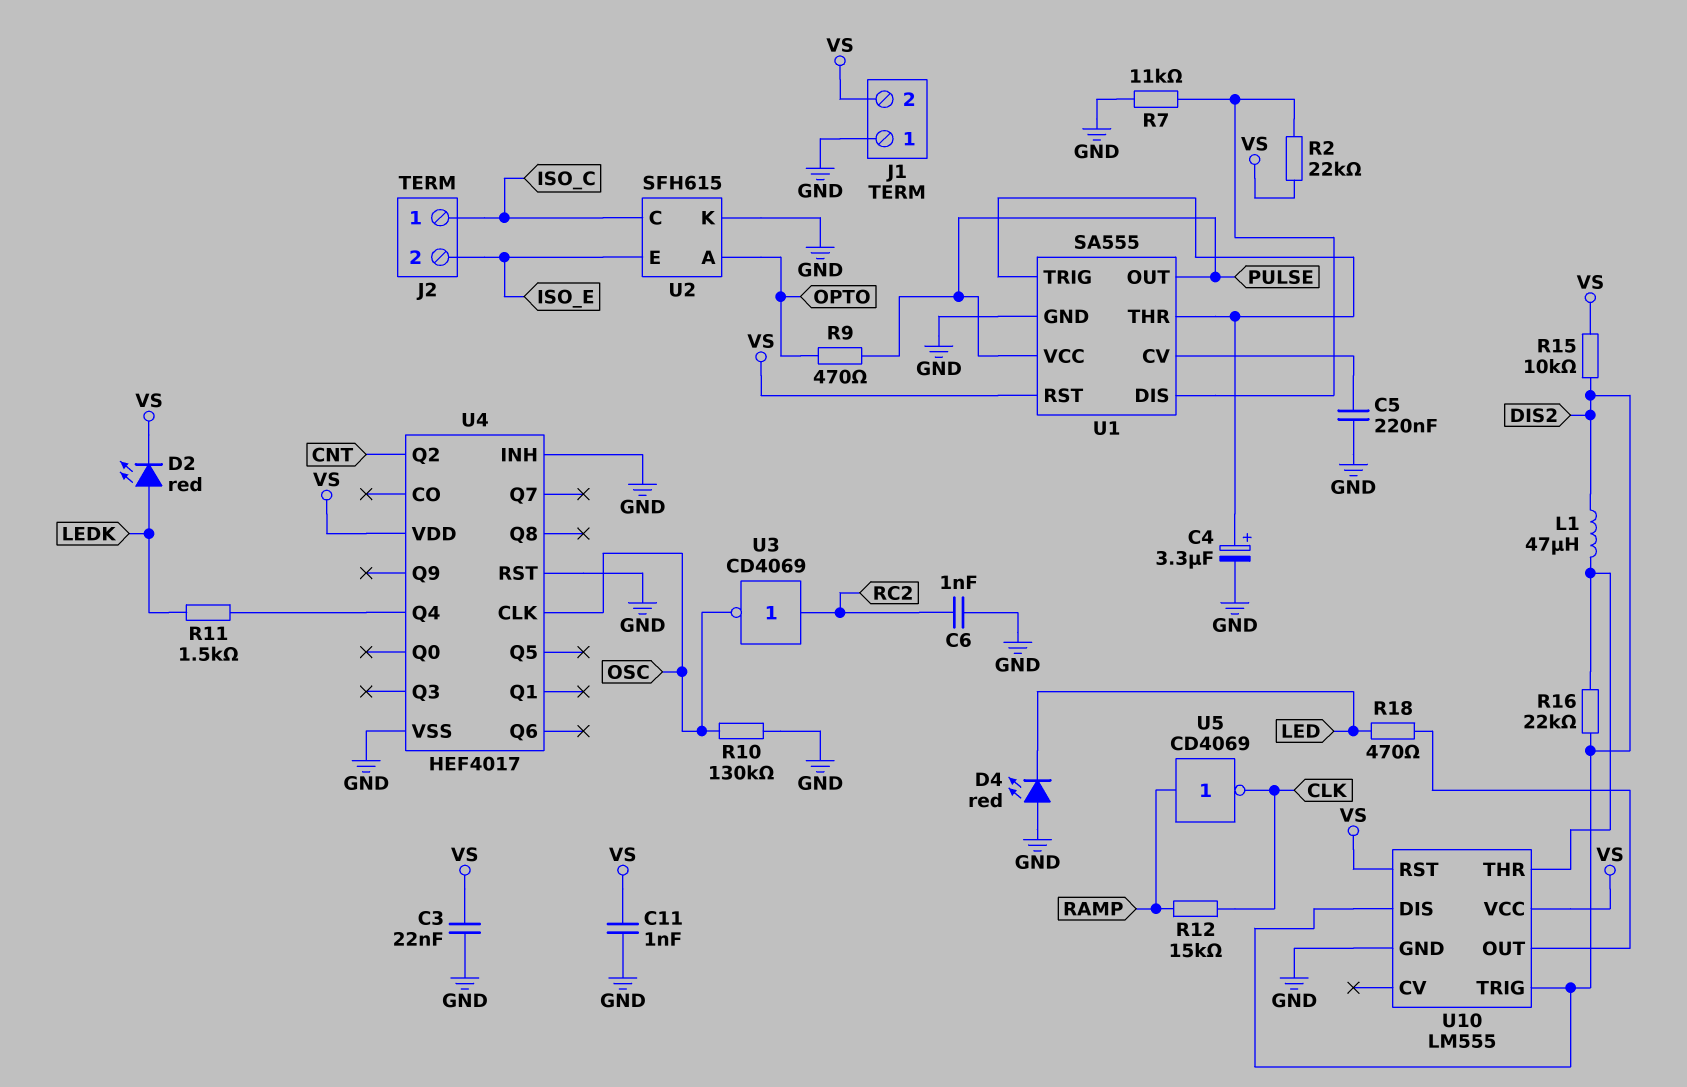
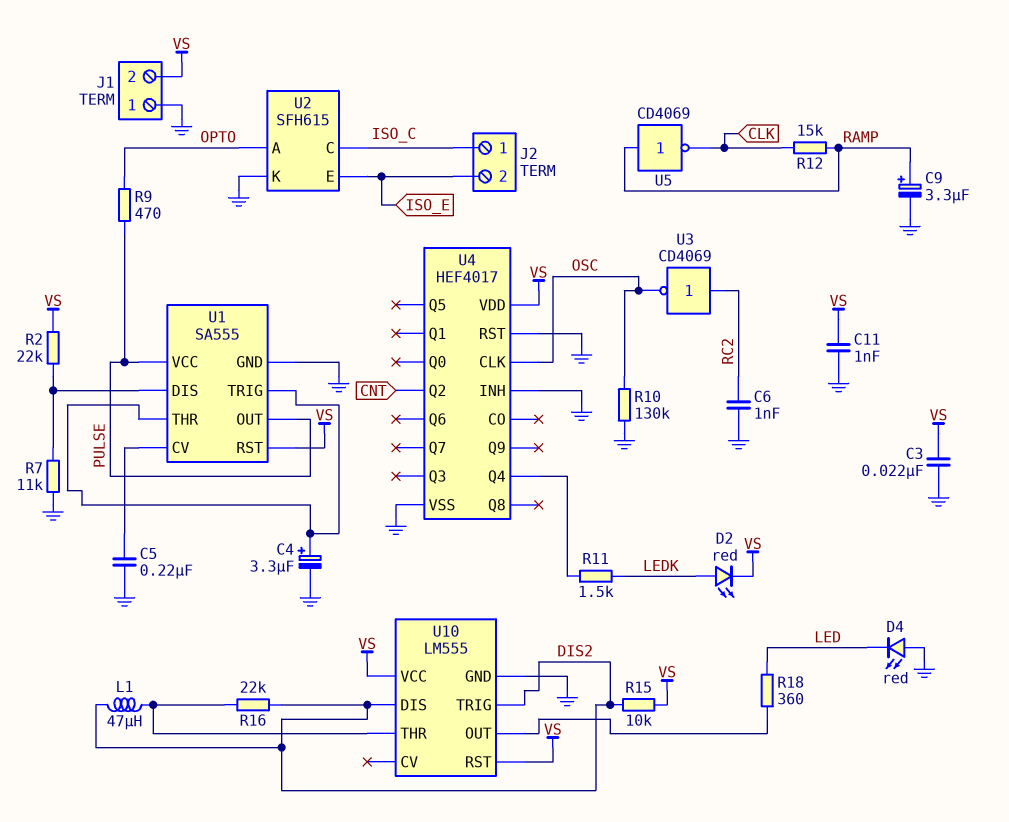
C9: none -> 3.3uF (plus RAMP, minus GND)
R18: 470 (LED, U10/OUT) -> 360 (LED, U10/OUT)

